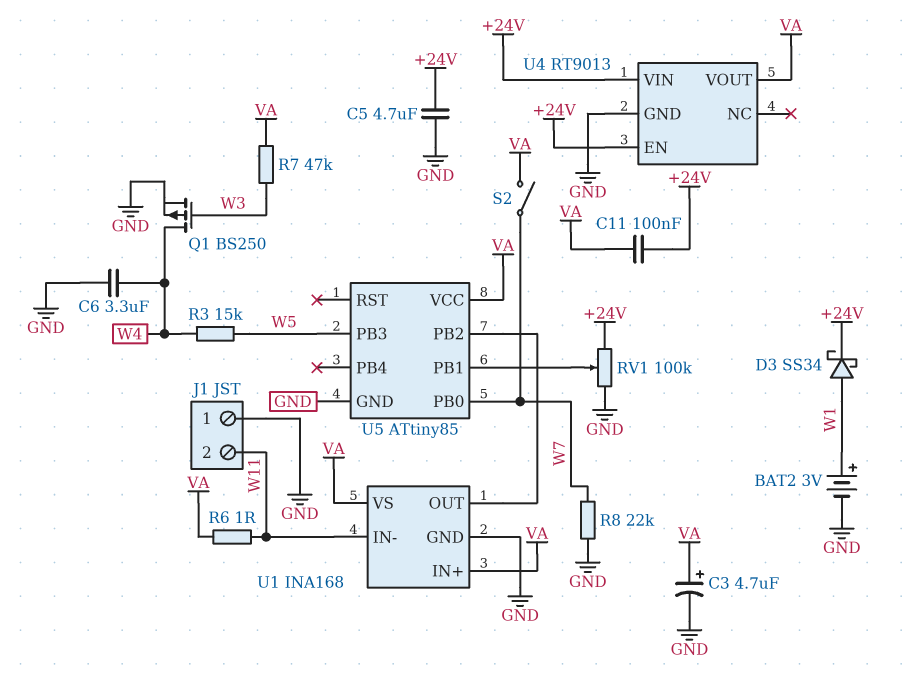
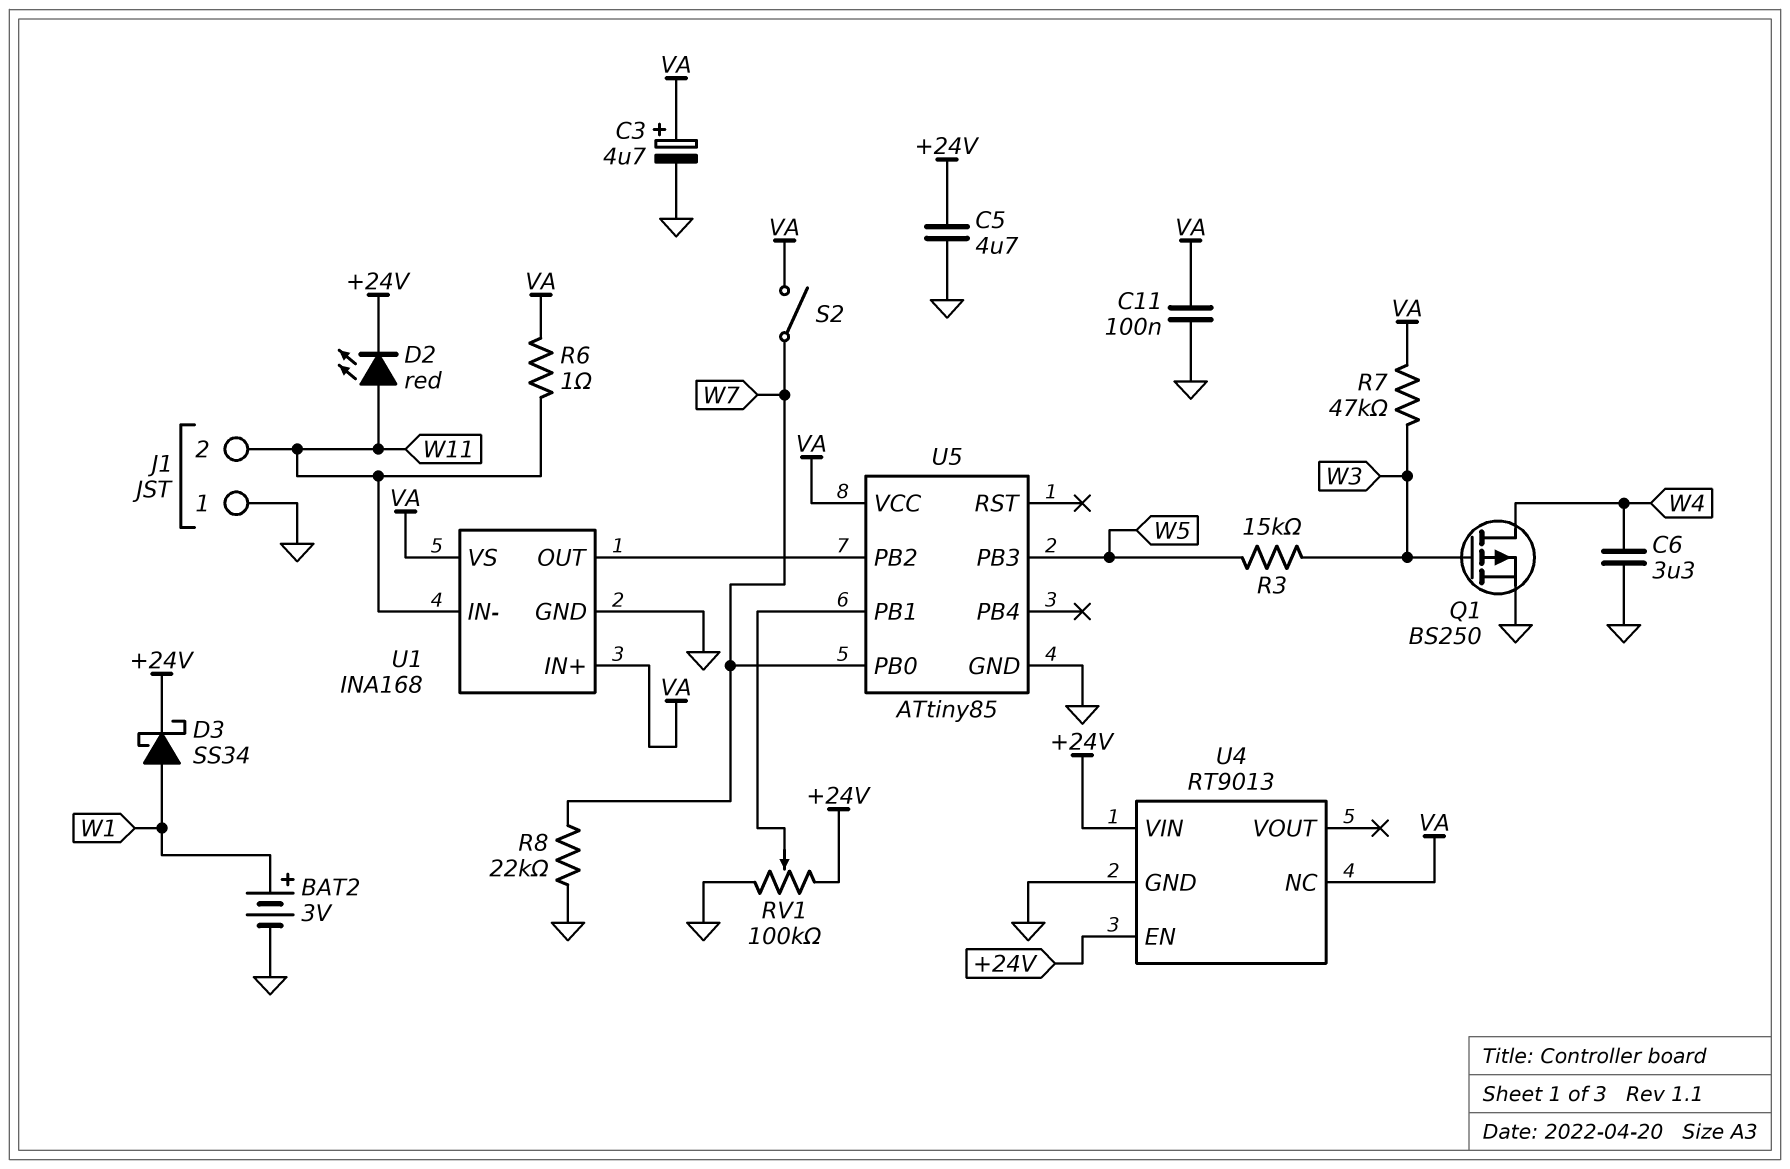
C11: 100nF (+24V, VA) -> 100nF (GND, VA)
D2: none -> LED red (A W11, K +24V)
R3: 15k (W4, W5) -> 15k (W3, W5)
U4 pin NC: none -> VA
U4 pin VOUT: VA -> none

